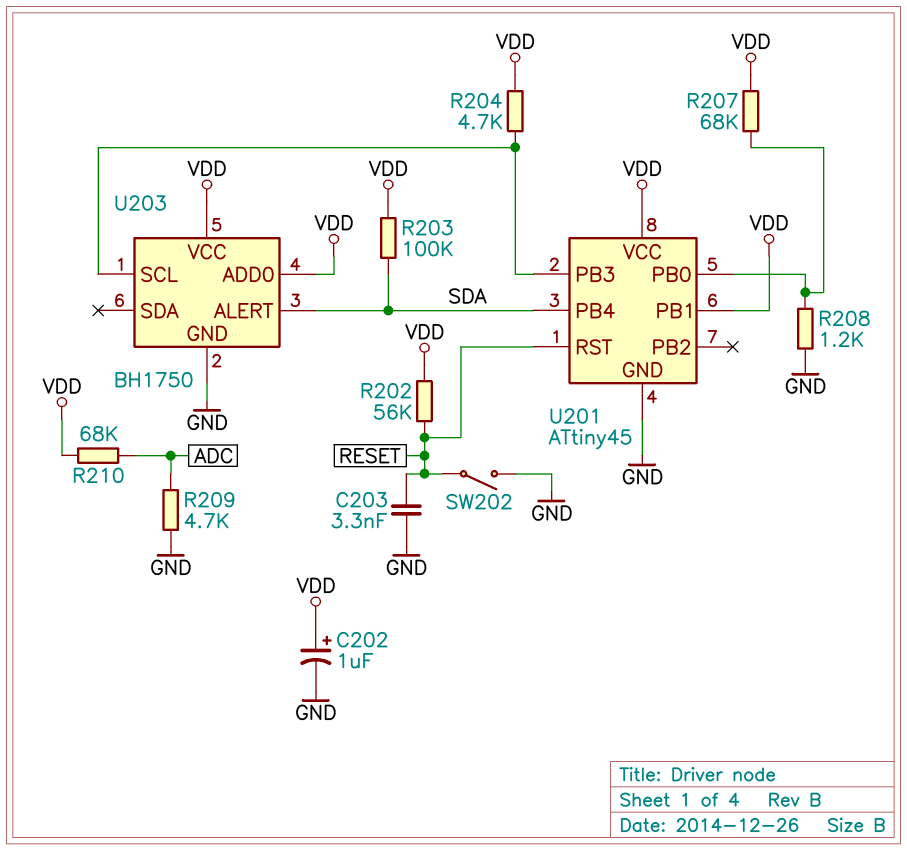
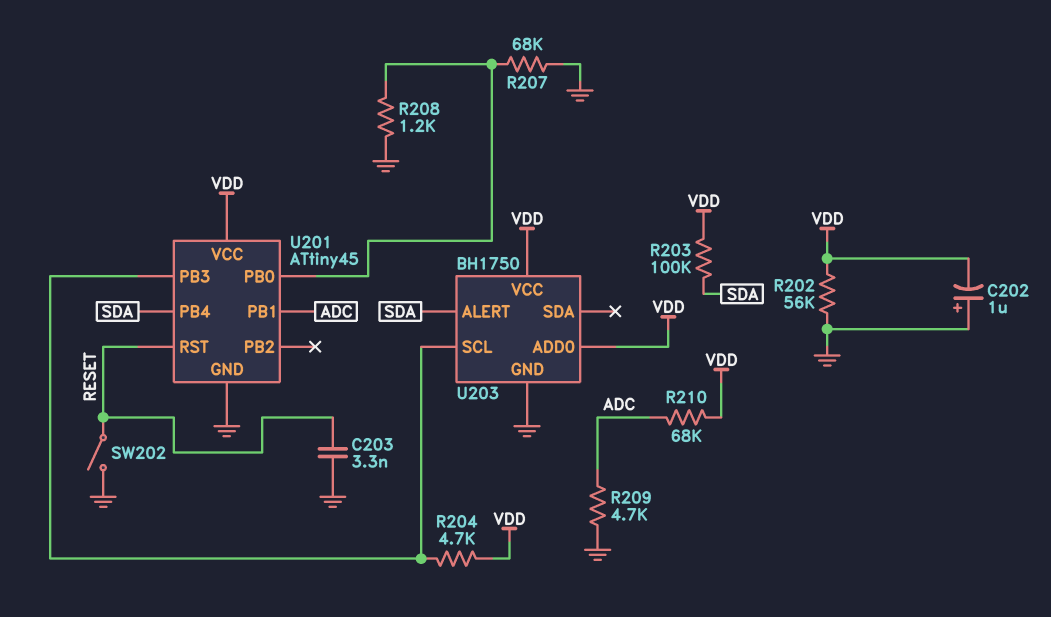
C202: 1uF (plus VDD, minus GND) -> 1uF (plus GND, minus VDD)
R202: 56k (RESET, VDD) -> 56k (GND, VDD)
R207: 68k (U201/PB0, VDD) -> 68k (GND, U201/PB0)
U201 pin PB1: VDD -> ADC

